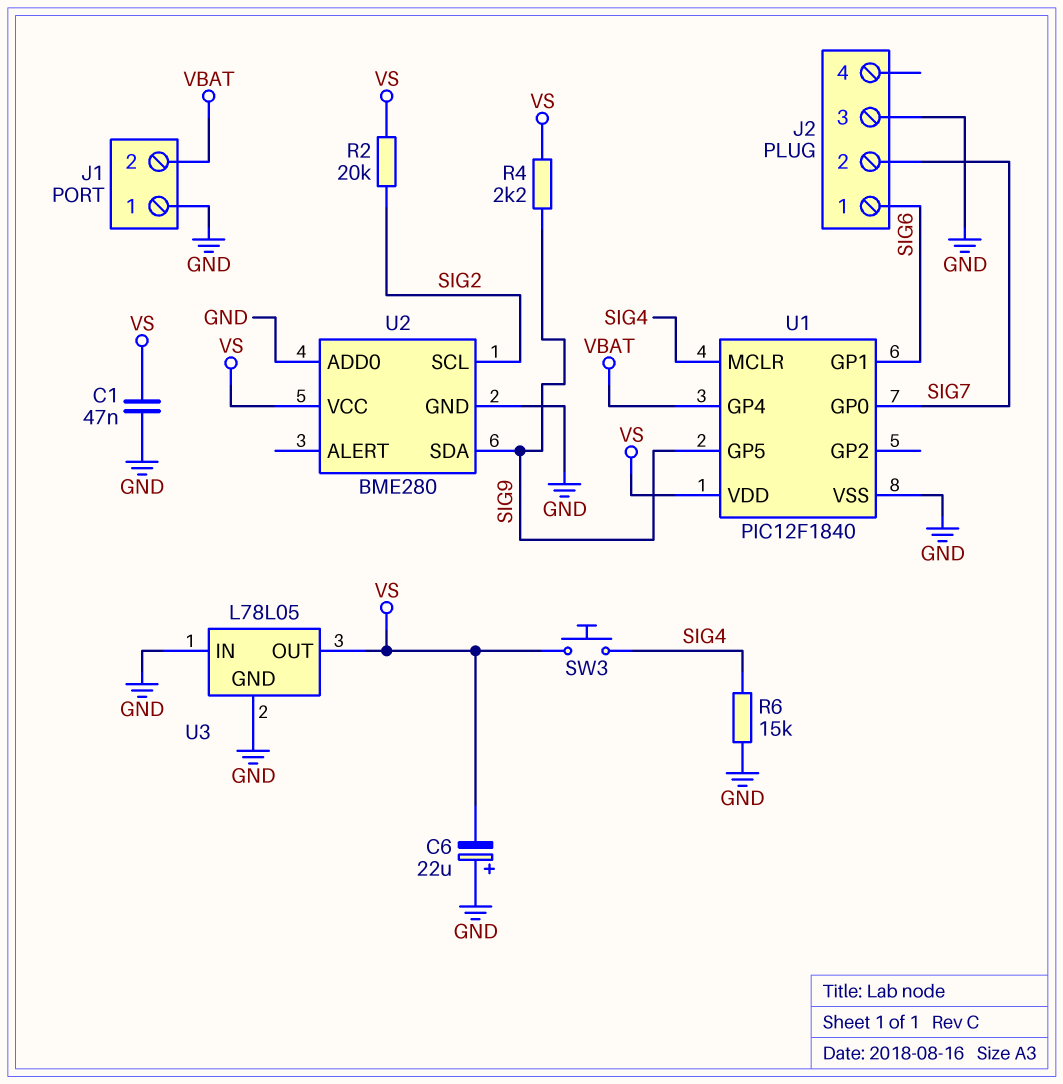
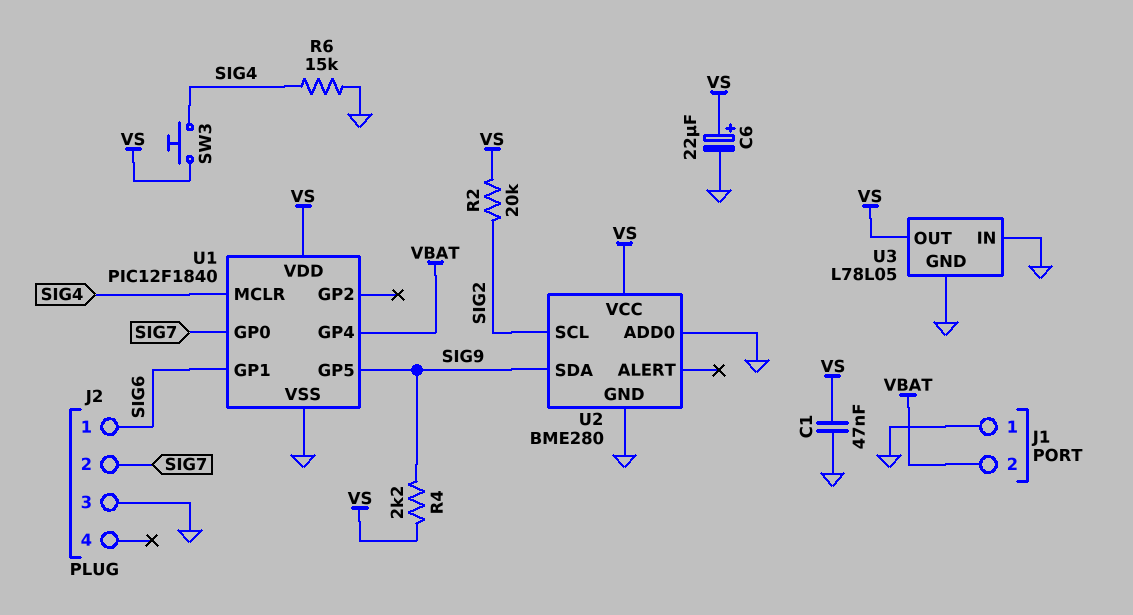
C6: 22uF (plus GND, minus VS) -> 22uF (plus VS, minus GND)

